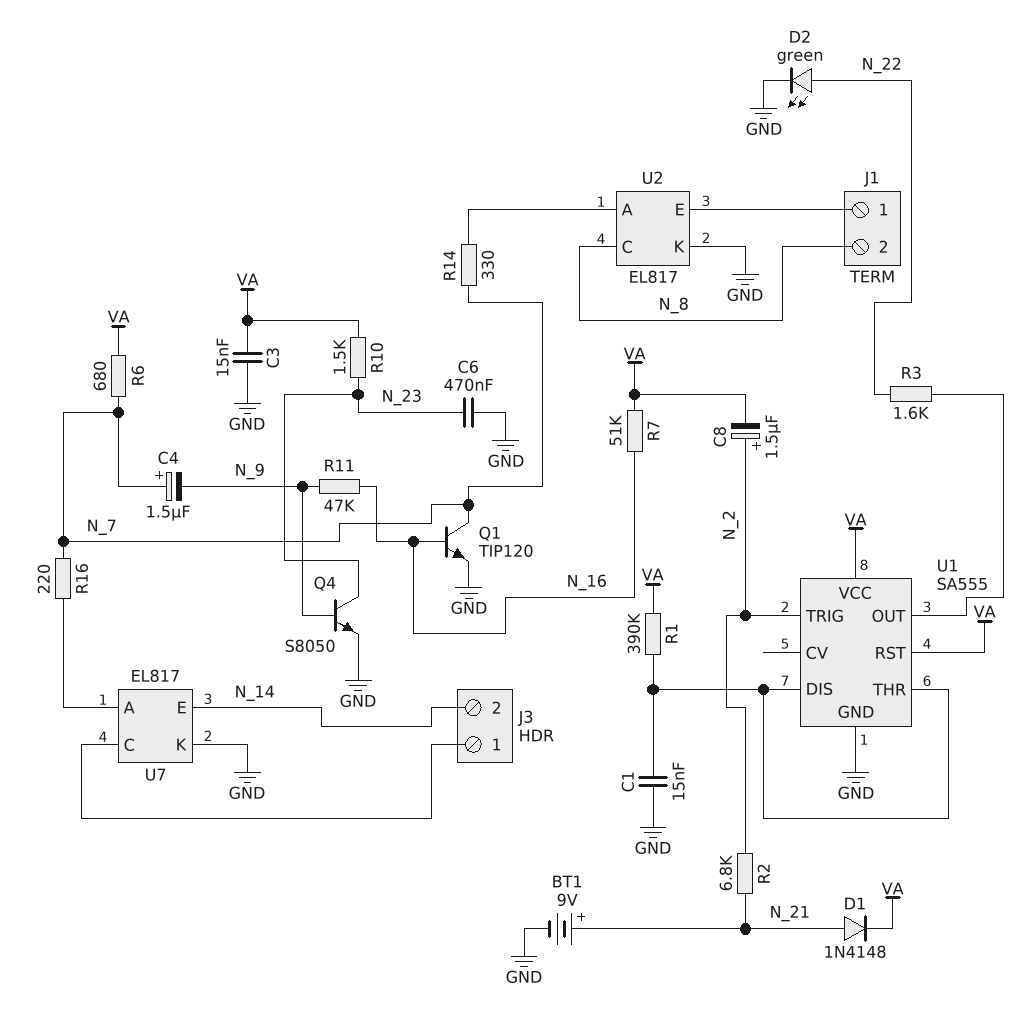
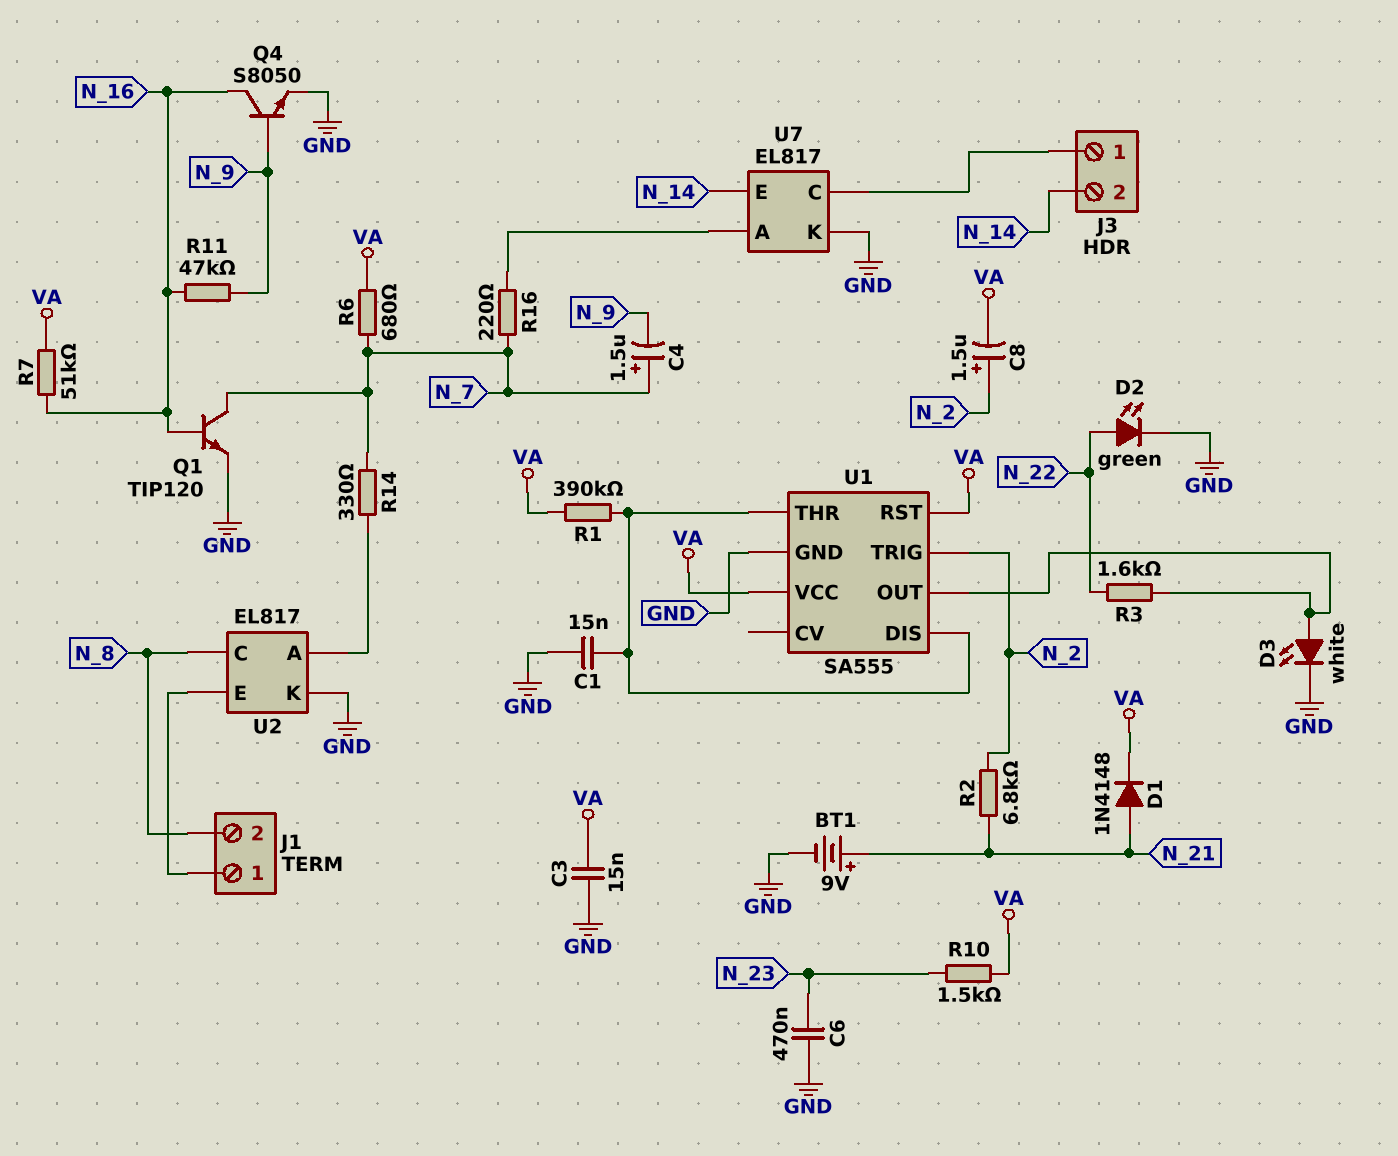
D3: none -> LED white (A U1/OUT, K GND)
Q4: NPN S8050 (B N_9, C N_23, E GND) -> NPN S8050 (B N_9, C N_16, E GND)

